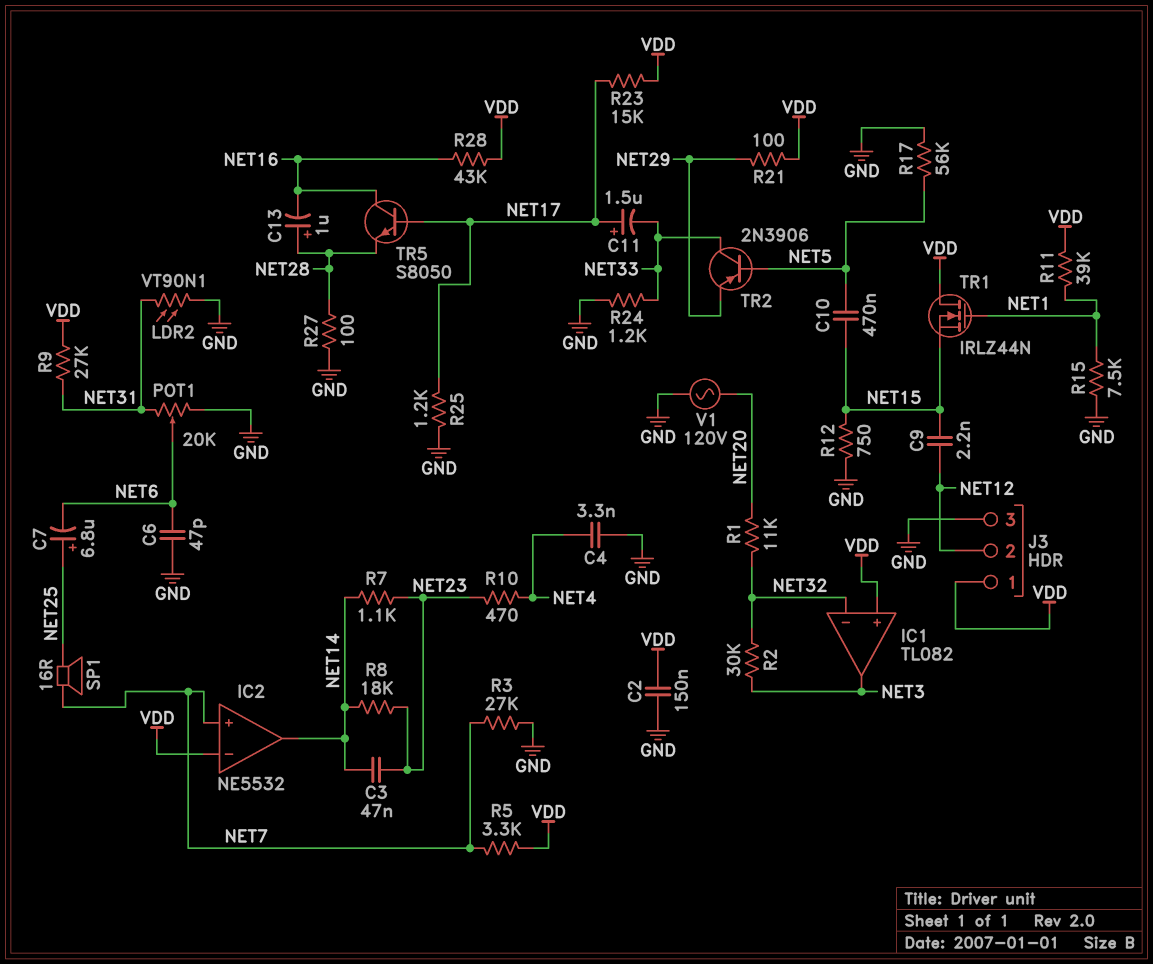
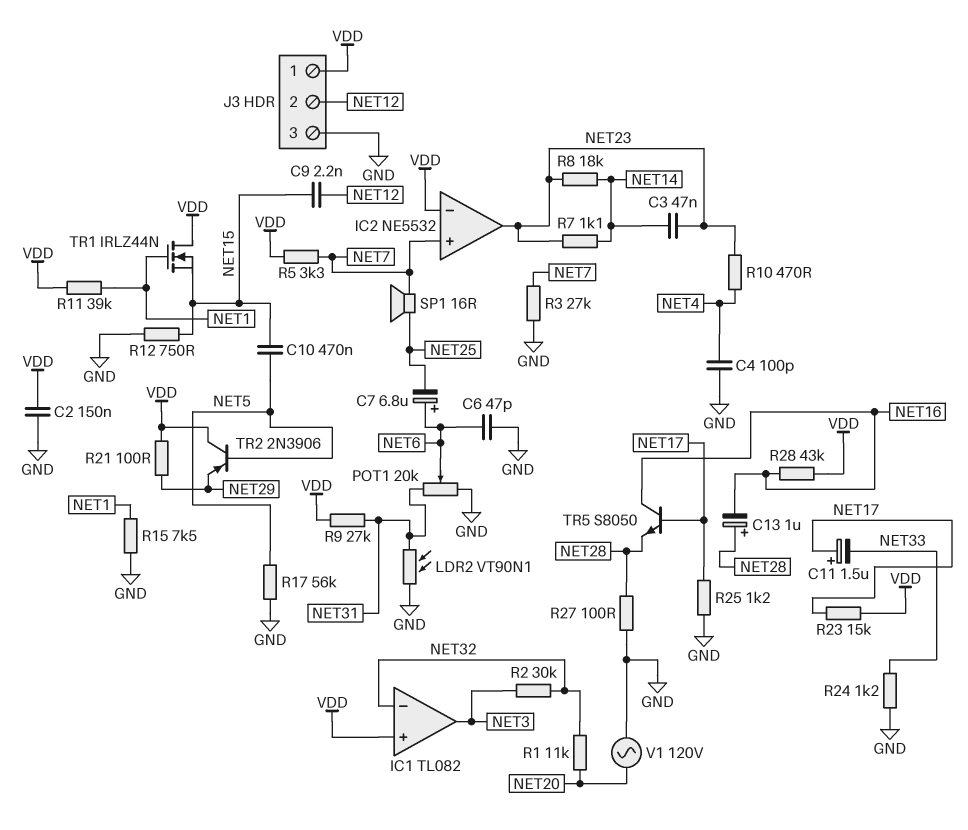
C4: 3.3nF (GND, NET4) -> 100pF (GND, NET4)
C7: 6.8uF (plus NET25, minus NET6) -> 6.8uF (plus NET6, minus NET25)
IC2 pin out: NET14 -> NET23
TR2: PNP 2N3906 (B NET5, C NET33, E NET29) -> PNP 2N3906 (B NET5, C VDD, E NET29)

